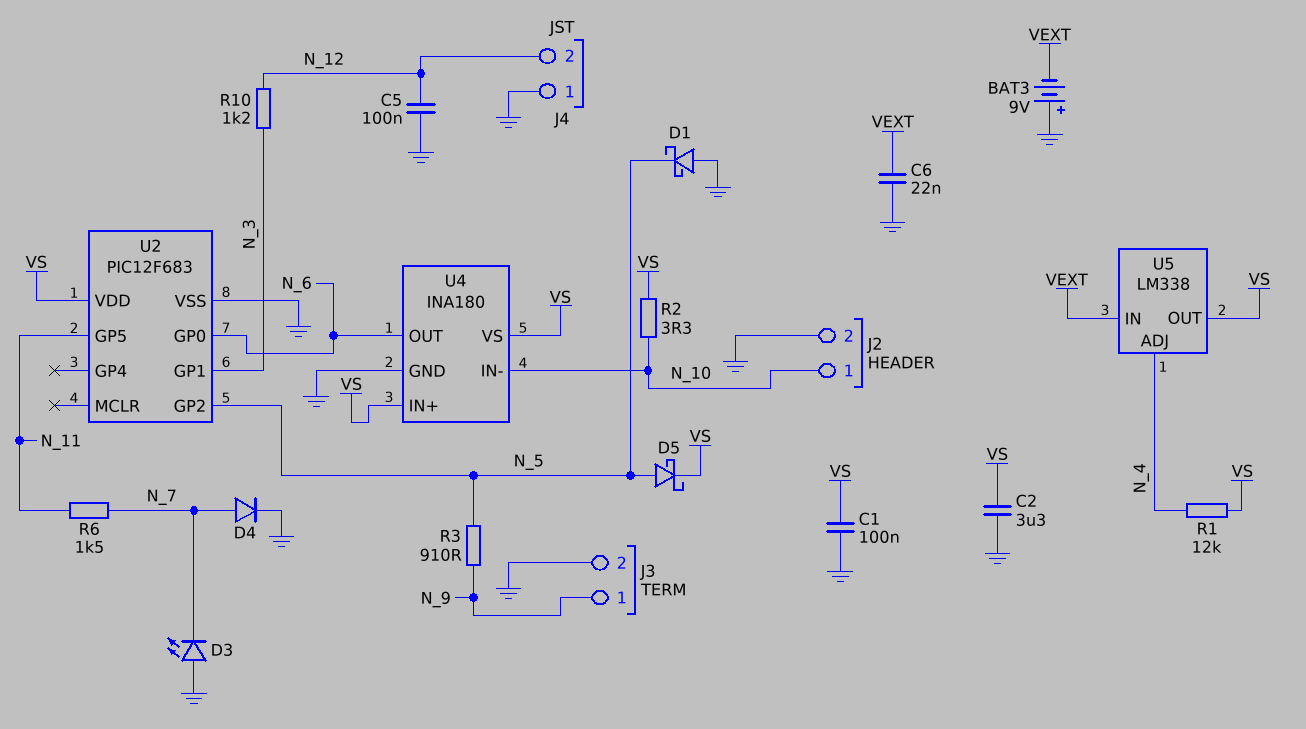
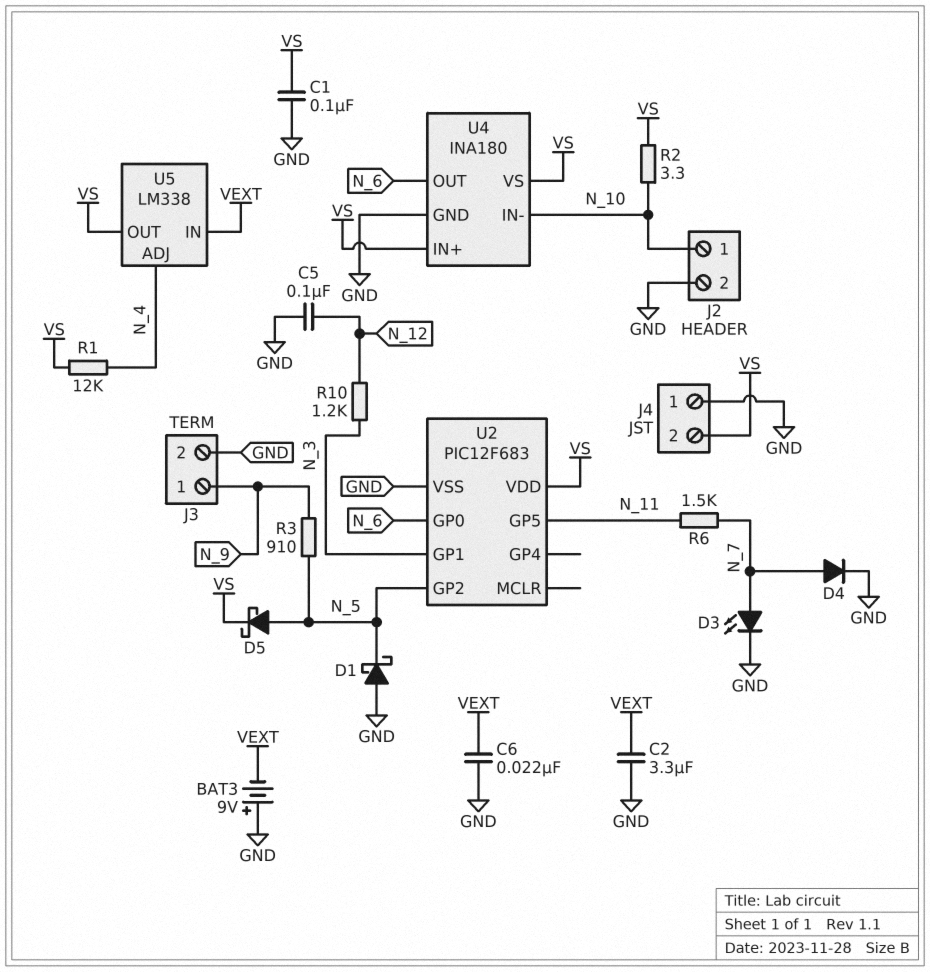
C2: 3.3uF (GND, VS) -> 3.3uF (GND, VEXT)
D3: LED (A GND, K N_7) -> LED (A N_7, K GND)
J4 pin 2: N_12 -> VS

